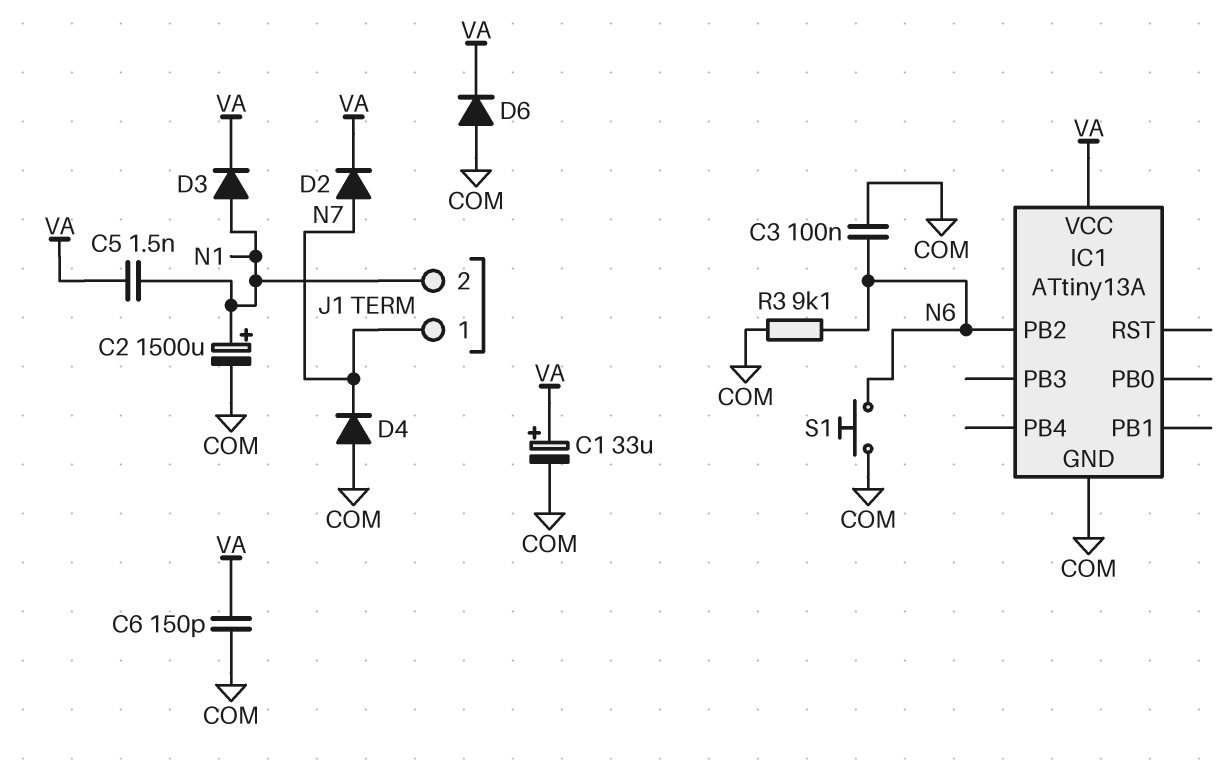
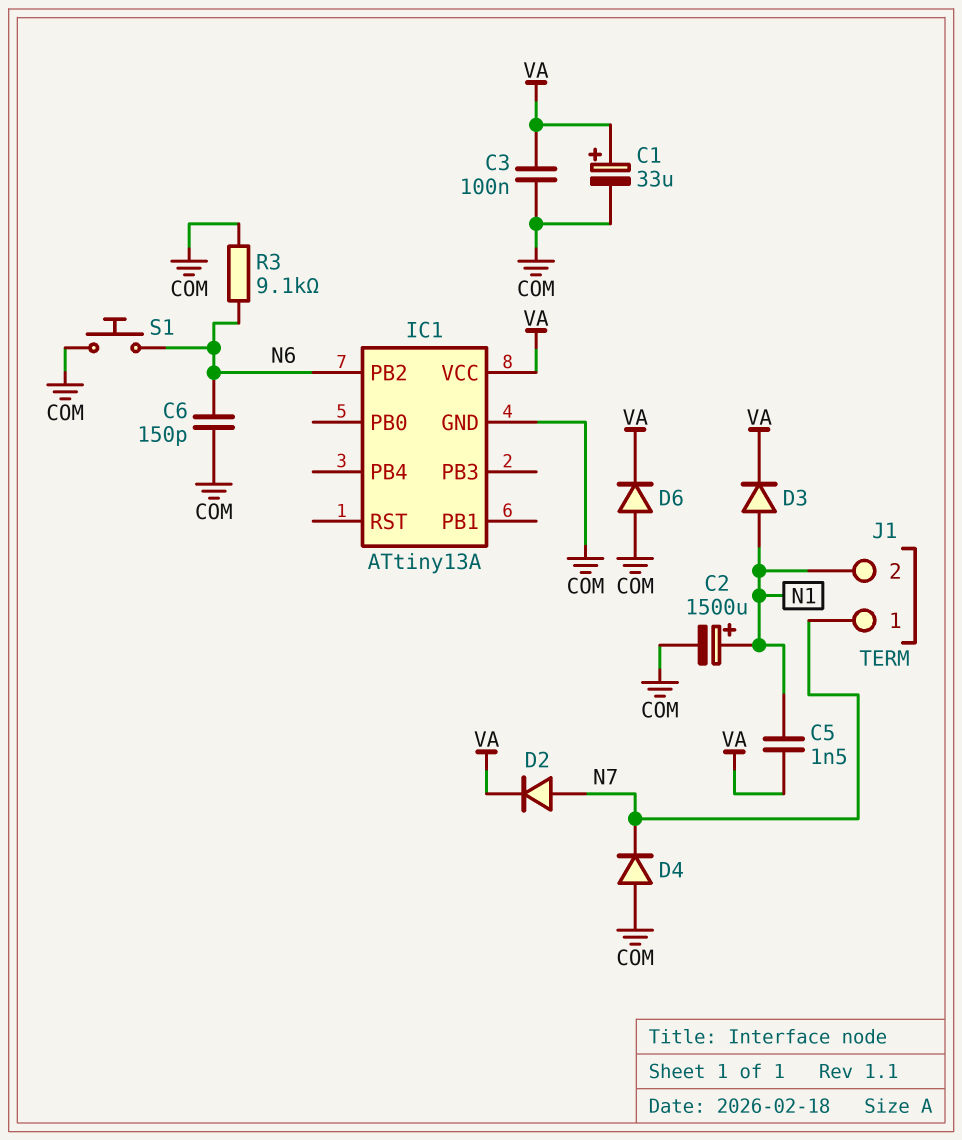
C3: 100nF (COM, N6) -> 100nF (COM, VA)
C6: 150pF (COM, VA) -> 150pF (COM, N6)

